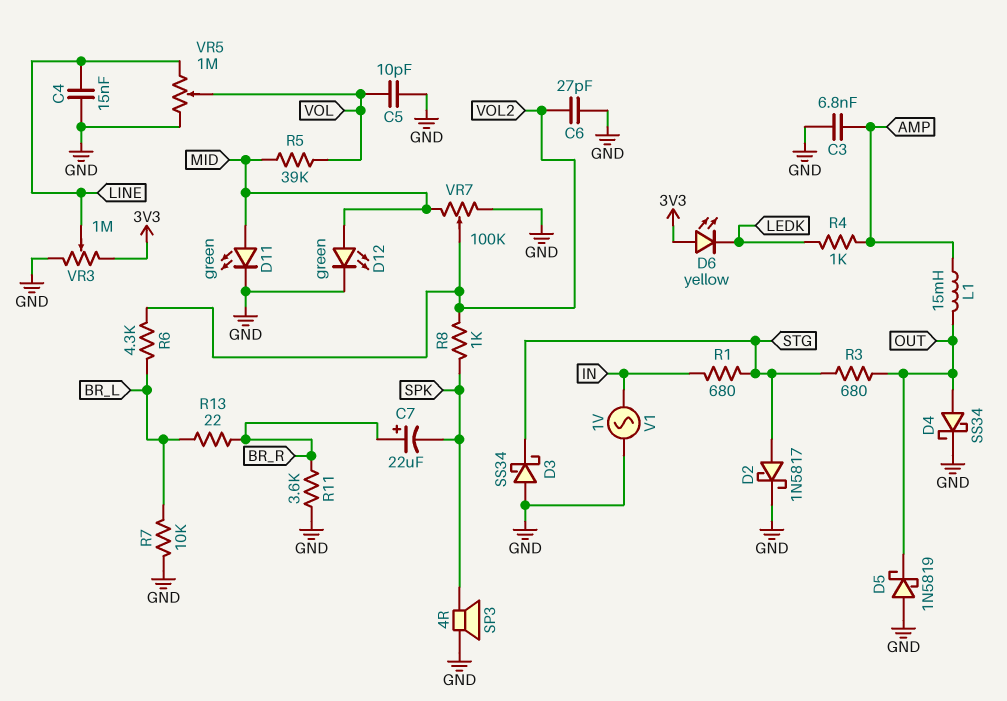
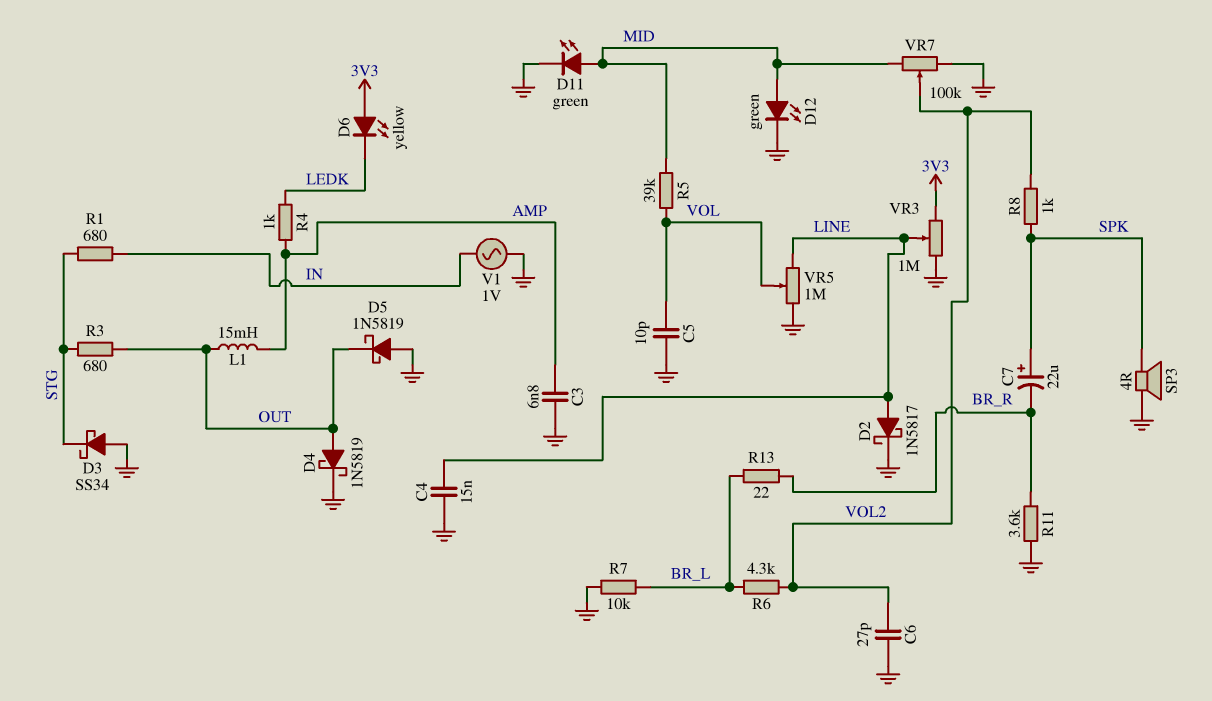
C7: 22uF (plus BR_R, minus SPK) -> 22uF (plus SPK, minus BR_R)
D2: schottky 1N5817 (A STG, K GND) -> schottky 1N5817 (A LINE, K GND)
D4: schottky SS34 (A OUT, K GND) -> schottky 1N5819 (A OUT, K GND)

